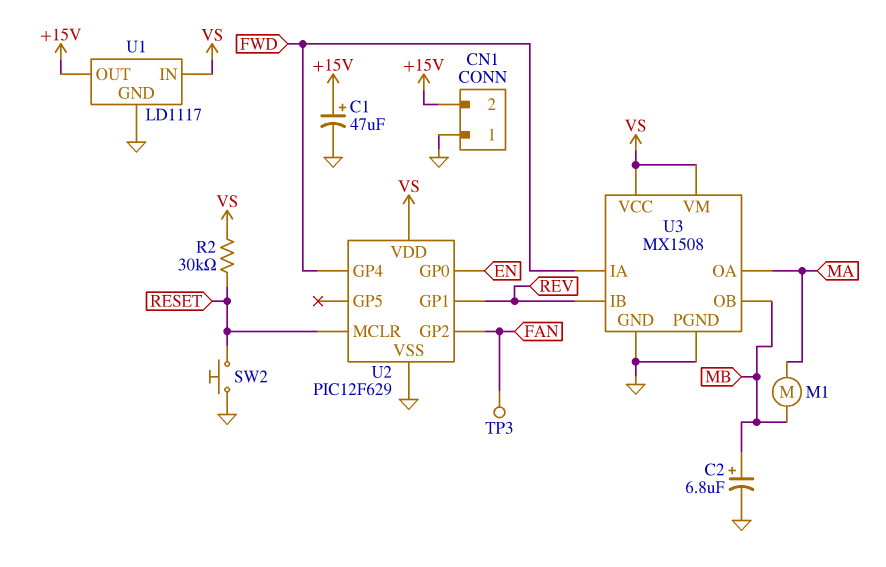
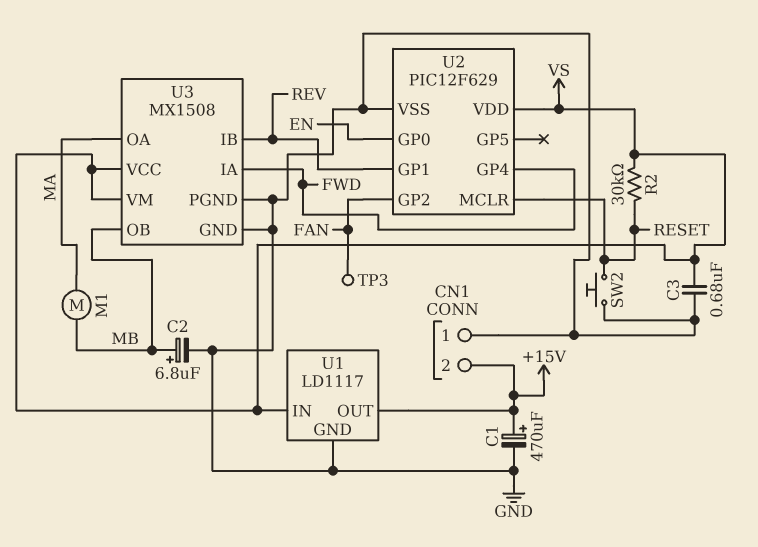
C1: 47uF (plus +15V, minus GND) -> 470uF (plus +15V, minus GND)
C3: none -> 680nF (GND, VS)

